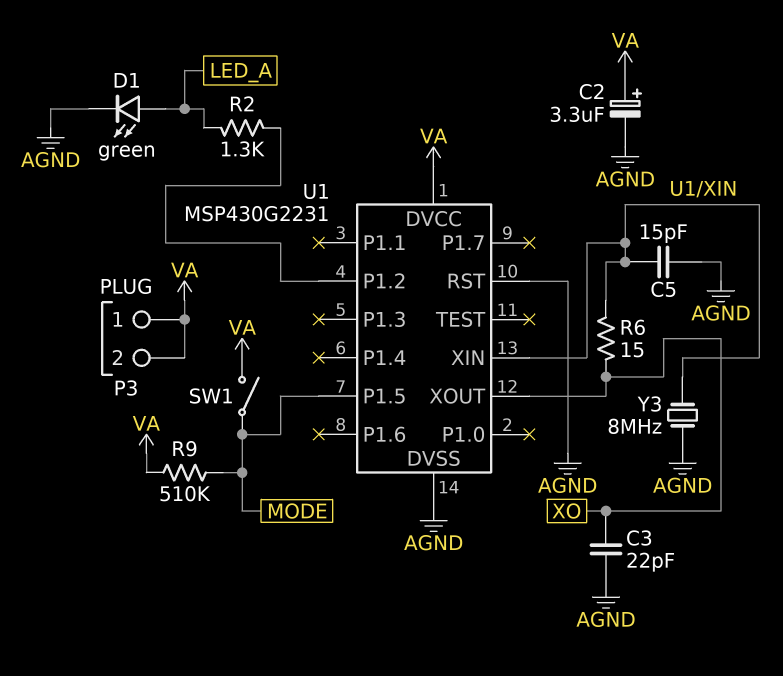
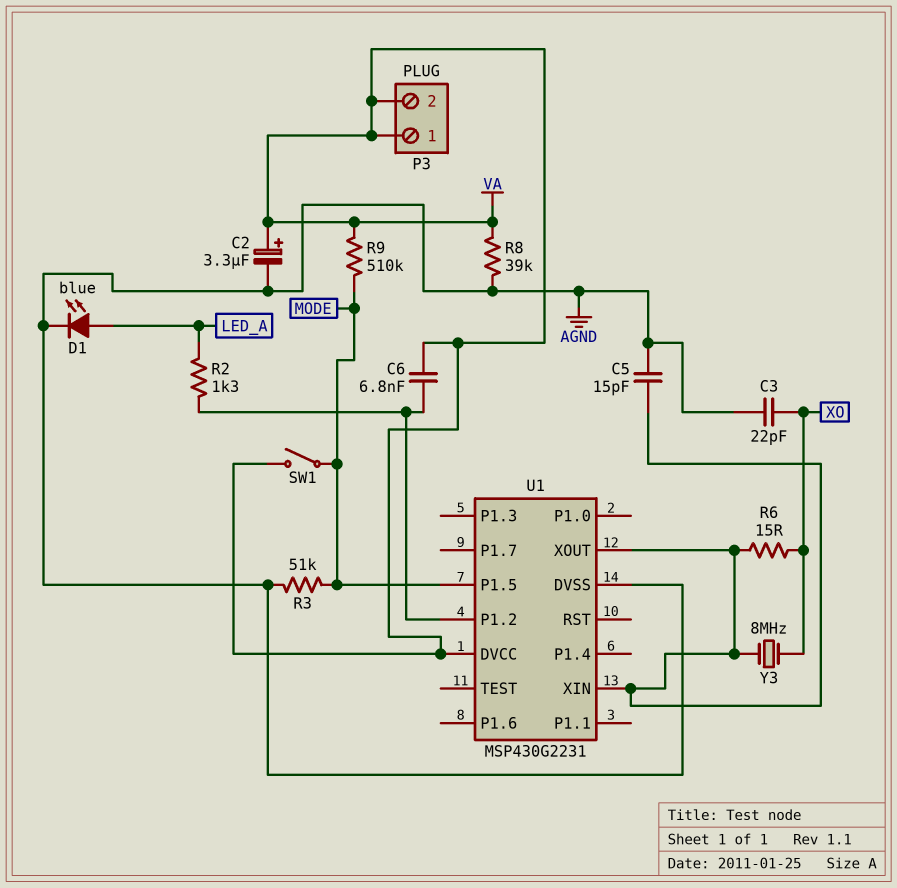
C6: none -> 6.8nF (U1/P1.2, VA)
D1: LED green (A LED_A, K AGND) -> LED blue (A LED_A, K AGND)
R3: none -> 51k (AGND, MODE)
R8: none -> 39k (AGND, VA)
U1 pin RST: AGND -> none
U1 pin XOUT: XO -> U1/XIN
Y3: 8MHz (AGND, U1/XIN) -> 8MHz (U1/XIN, XO)

